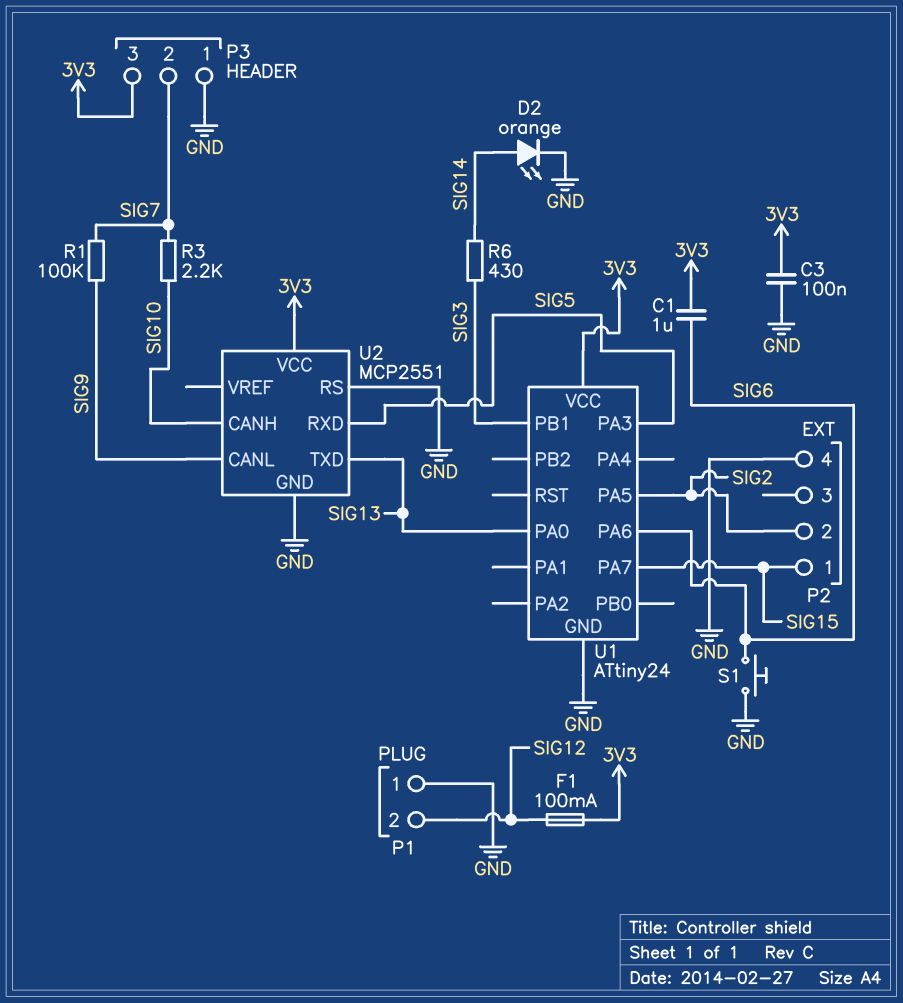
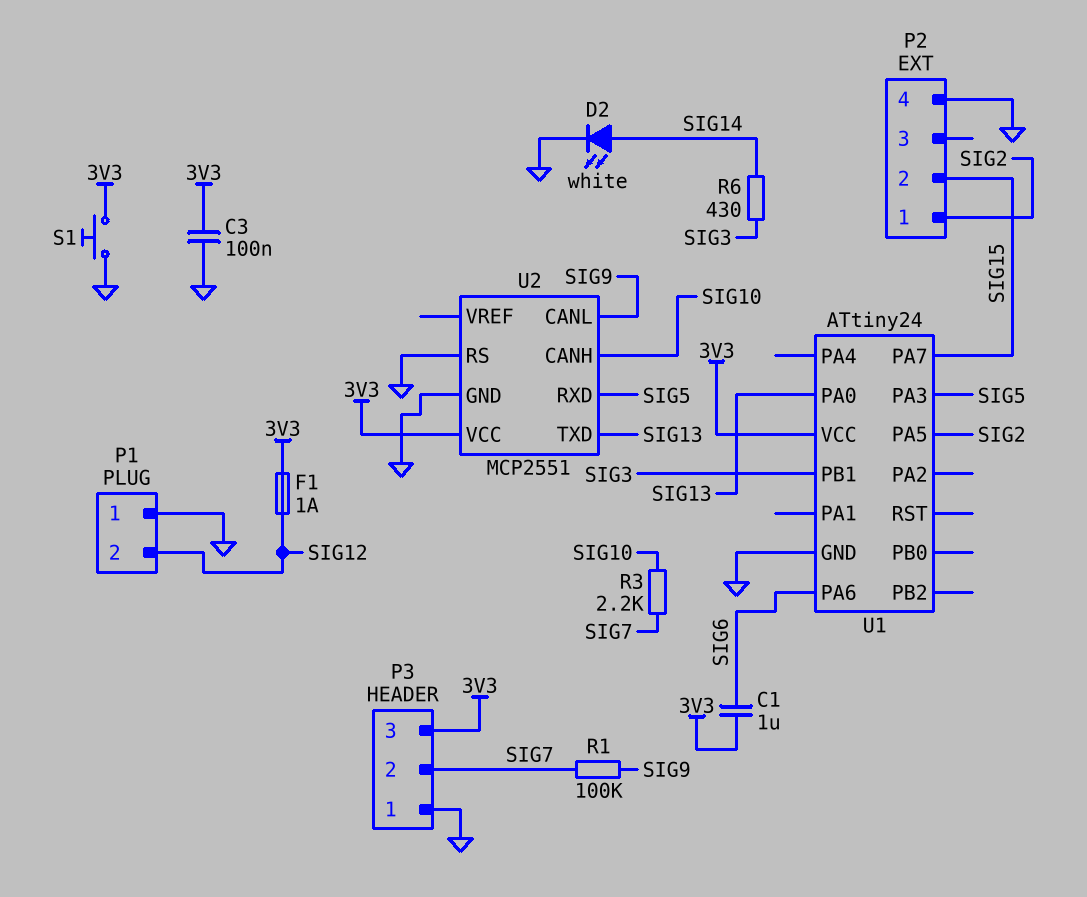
D2: LED orange (A SIG14, K GND) -> LED white (A SIG14, K GND)
F1: 100mA (3V3, SIG12) -> 1A (3V3, SIG12)
P2 pin 1: SIG15 -> SIG2
P2 pin 2: SIG2 -> SIG15
S1: button (GND, SIG6) -> button (3V3, GND)

